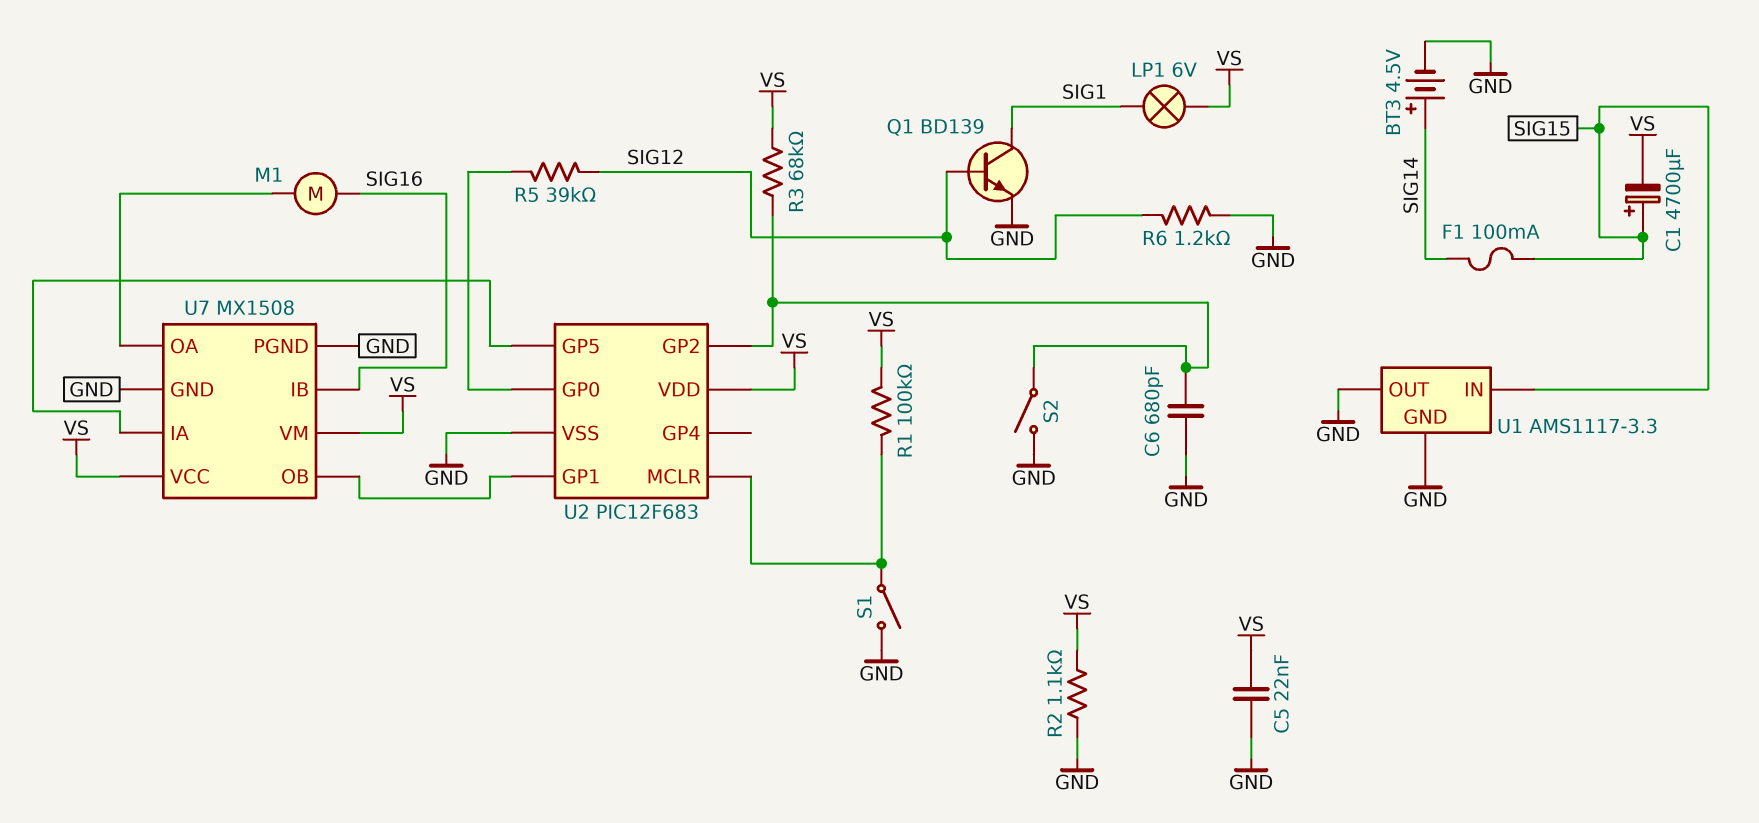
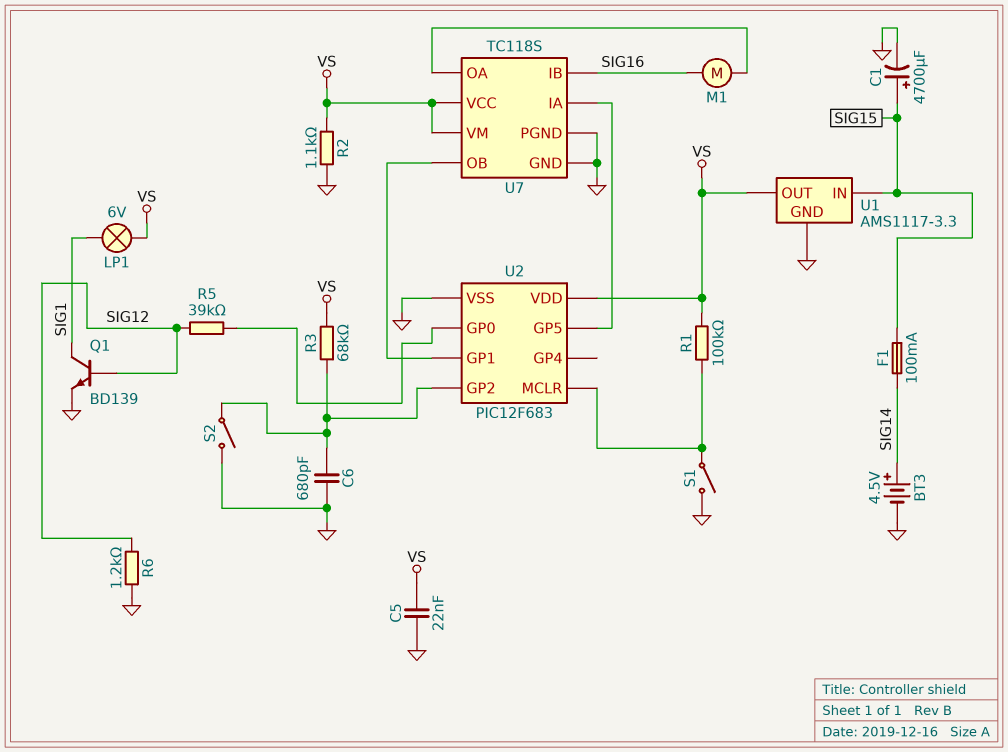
C1: 4700uF (plus SIG15, minus VS) -> 4700uF (plus SIG15, minus GND)
U1 pin OUT: GND -> VS
U7: MX1508 -> TC118S

